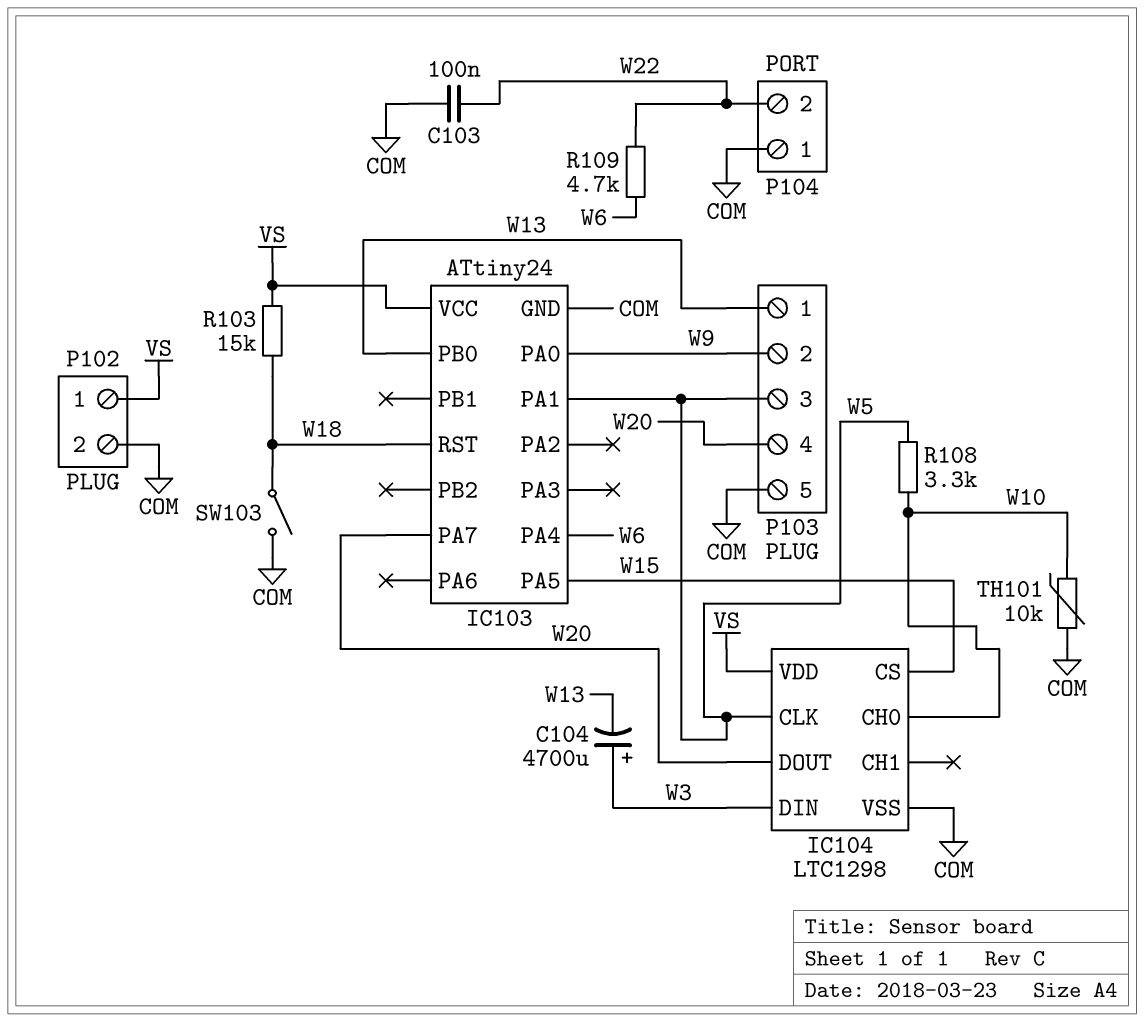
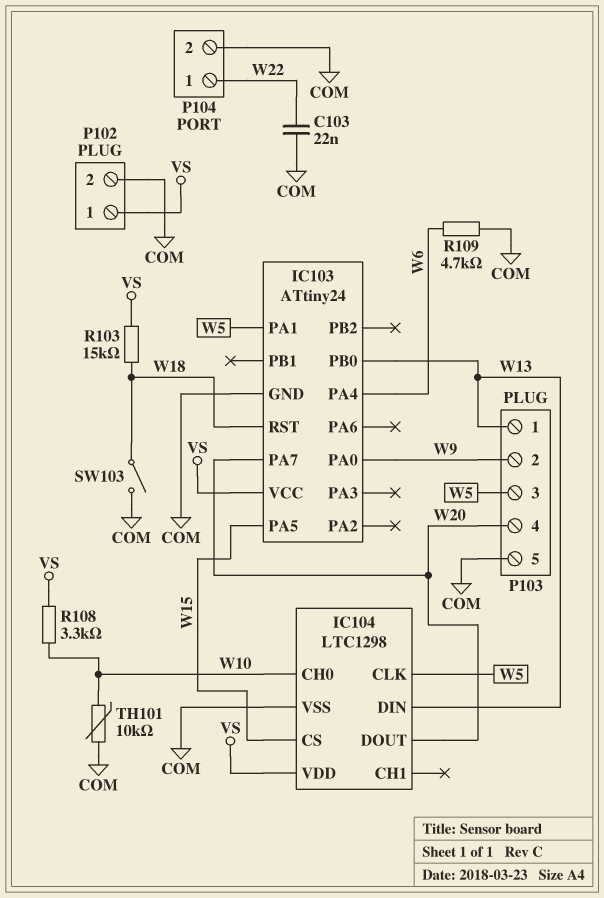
C103: 100nF (COM, W22) -> 22nF (COM, W22)
C104: 4700uF (plus W3, minus W13) -> none
IC104 pin DIN: W3 -> W13
P104 pin 1: COM -> W22
P104 pin 2: W22 -> COM
R108: 3.3k (W5, W10) -> 3.3k (VS, W10)
R109: 4.7k (W6, W22) -> 4.7k (COM, W6)

